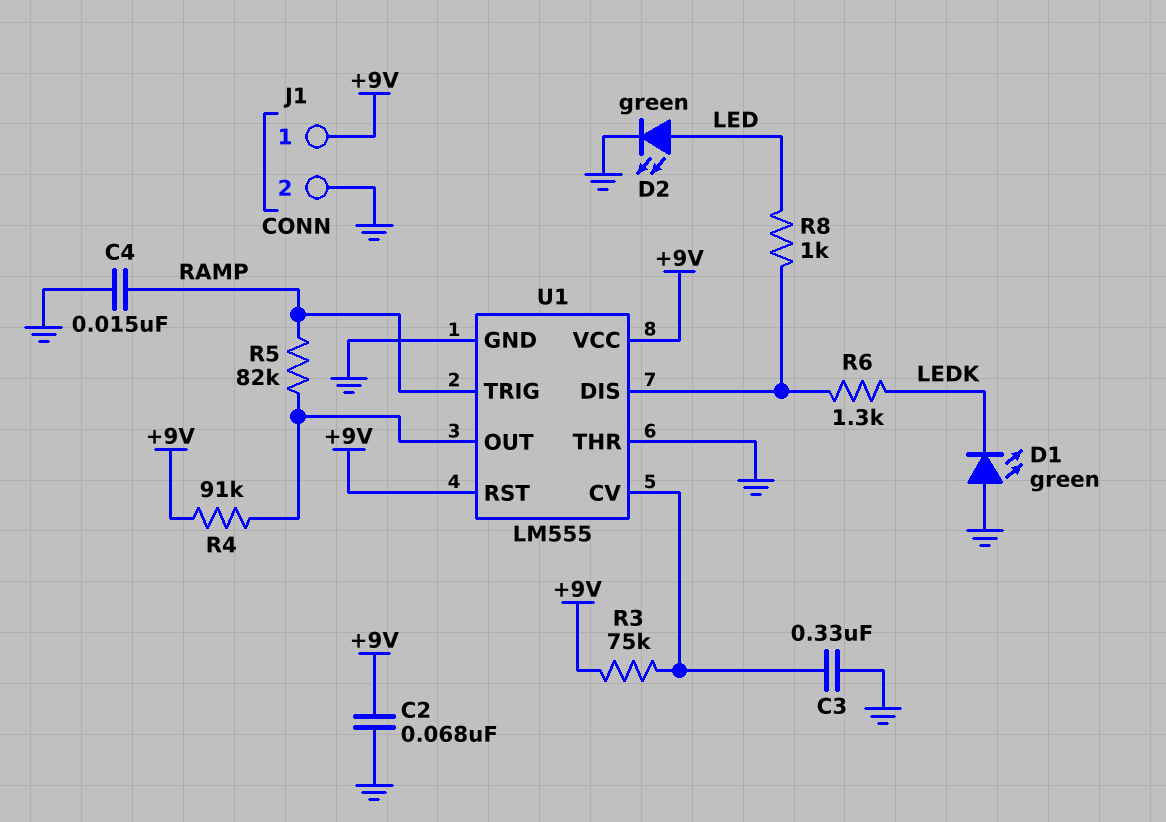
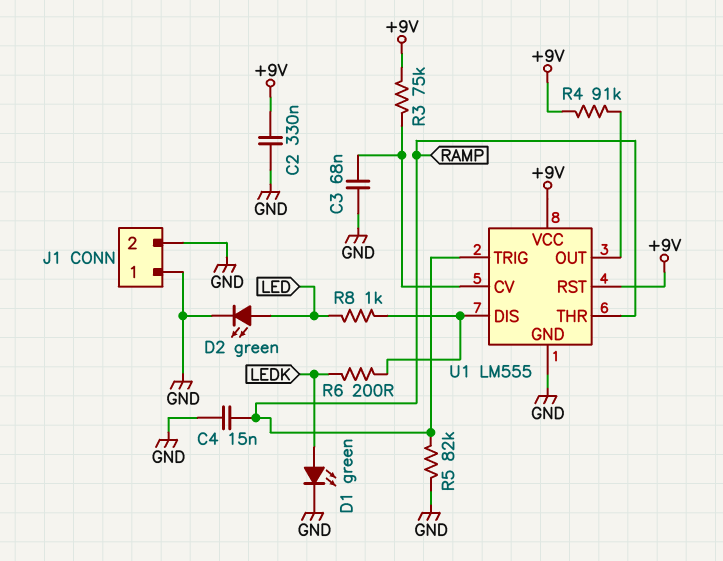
C2: 68nF (+9V, GND) -> 330nF (+9V, GND)
C3: 330nF (GND, U1/CV) -> 68nF (GND, U1/CV)
D1: LED green (A GND, K LEDK) -> LED green (A LEDK, K GND)
J1 pin 1: +9V -> GND
R5: 82k (RAMP, U1/OUT) -> 82k (GND, RAMP)
R6: 1.3k (LEDK, U1/DIS) -> 200 (LEDK, U1/DIS)
U1 pin THR: GND -> RAMP

